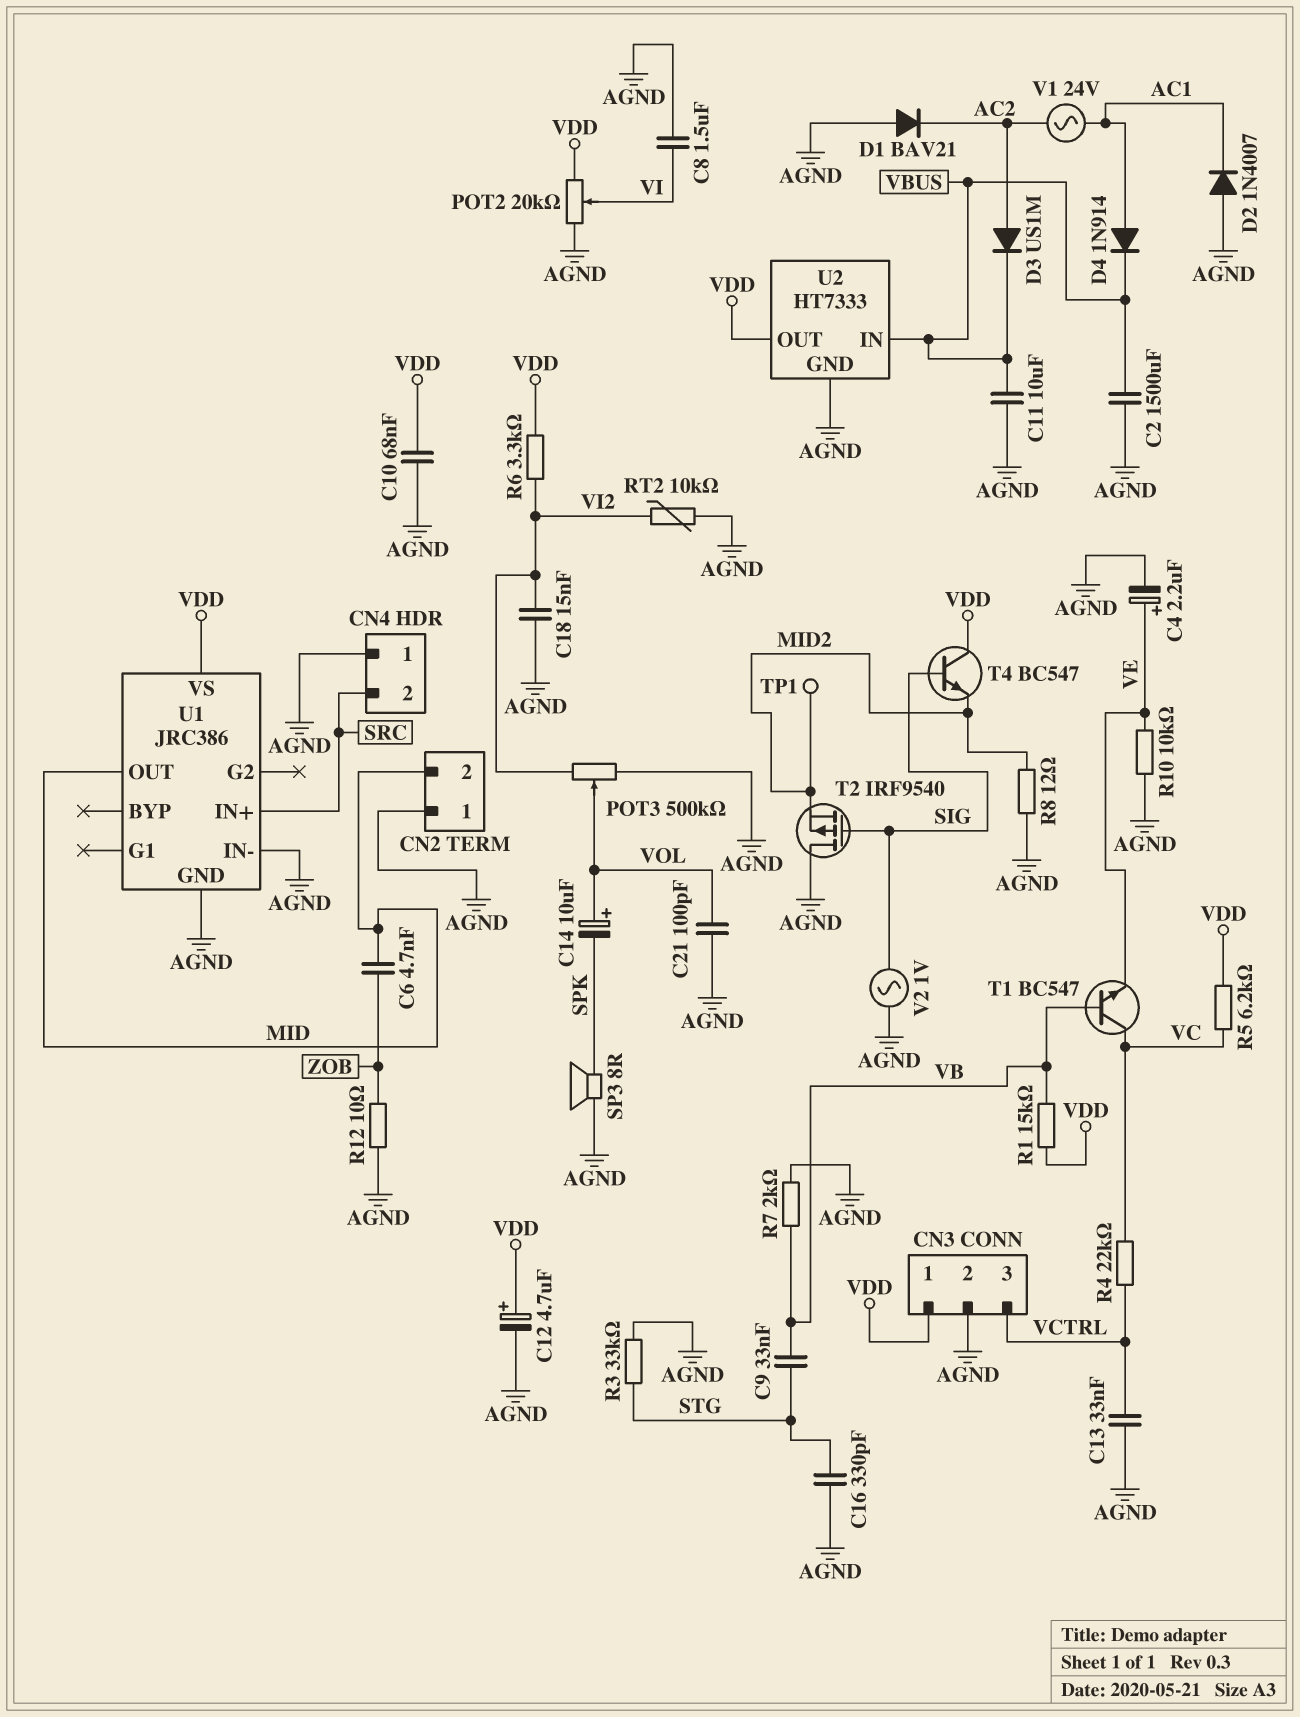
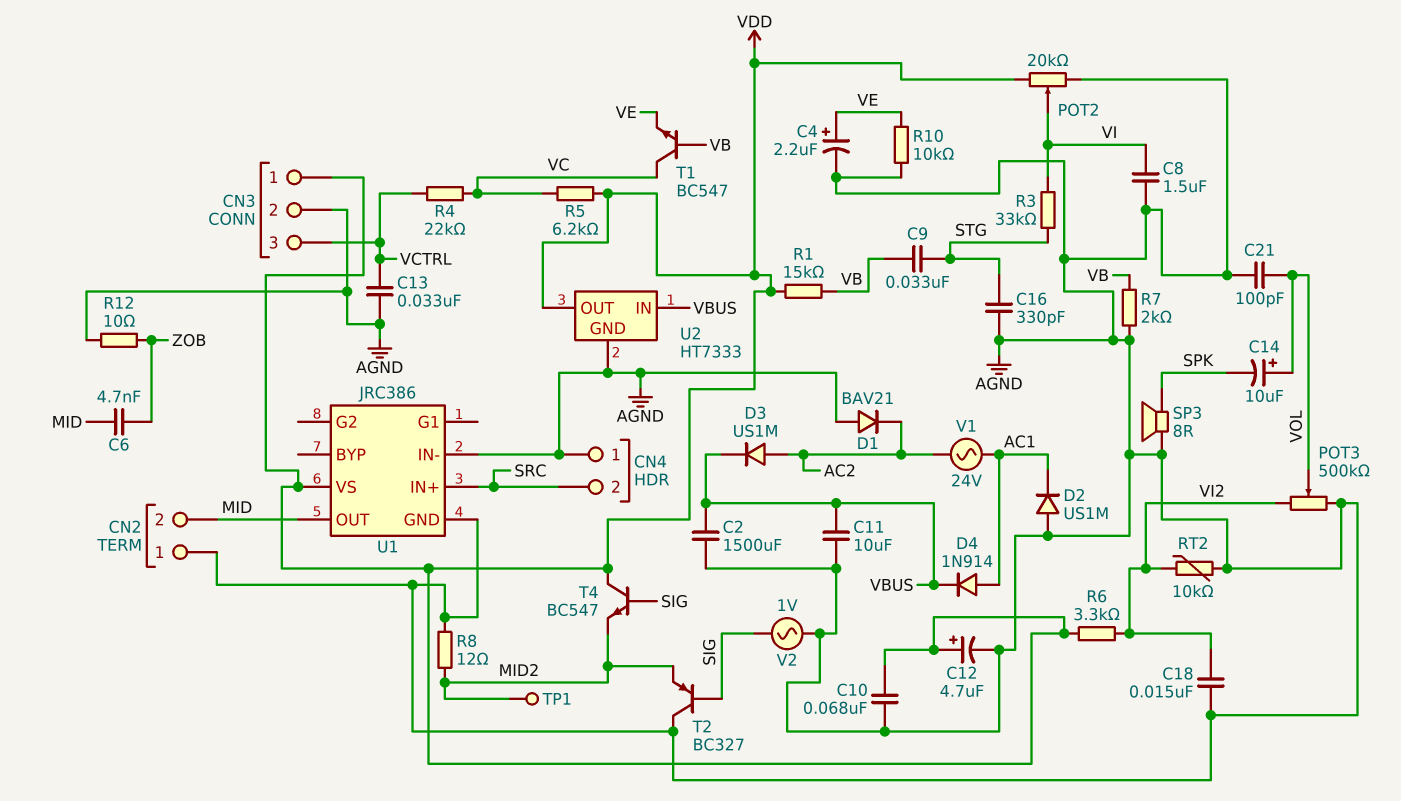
D2: diode 1N4007 (A AGND, K AC1) -> diode US1M (A AGND, K AC1)
R3: 33k (AGND, STG) -> 33k (STG, VI)
T2: PMOS IRF9540 (G SIG, D AGND, S MID2) -> PNP BC327 (B SIG, C AGND, E MID2)

